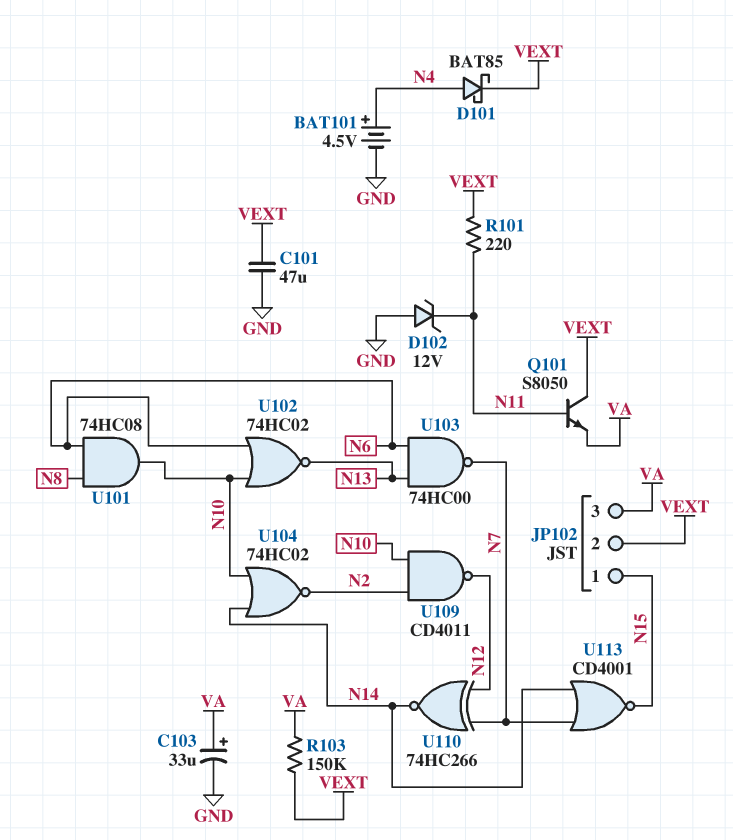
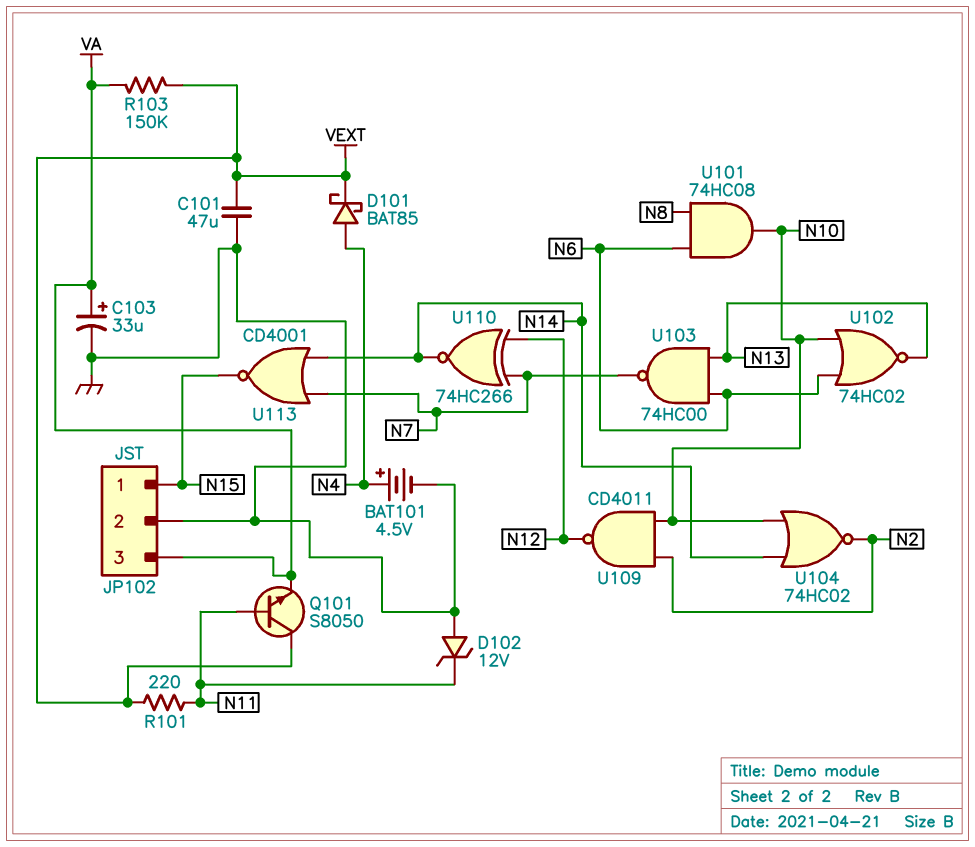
JP102 pin 2: VEXT -> GND

